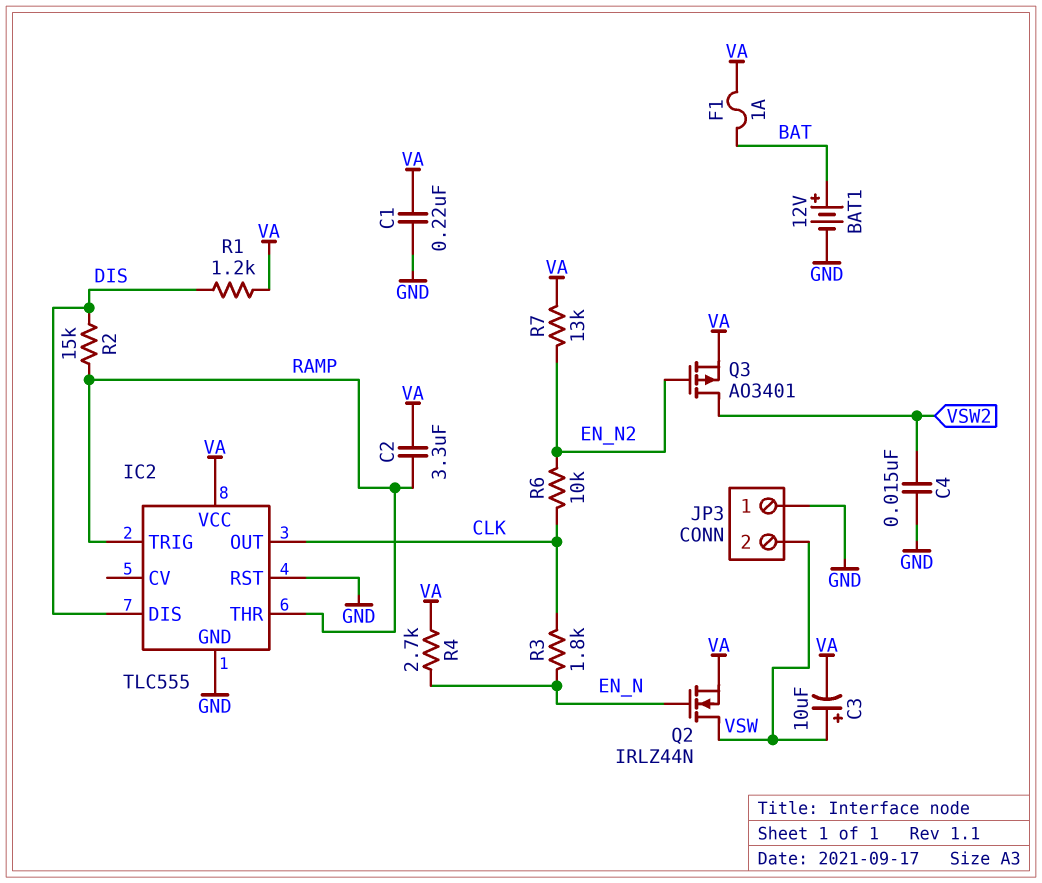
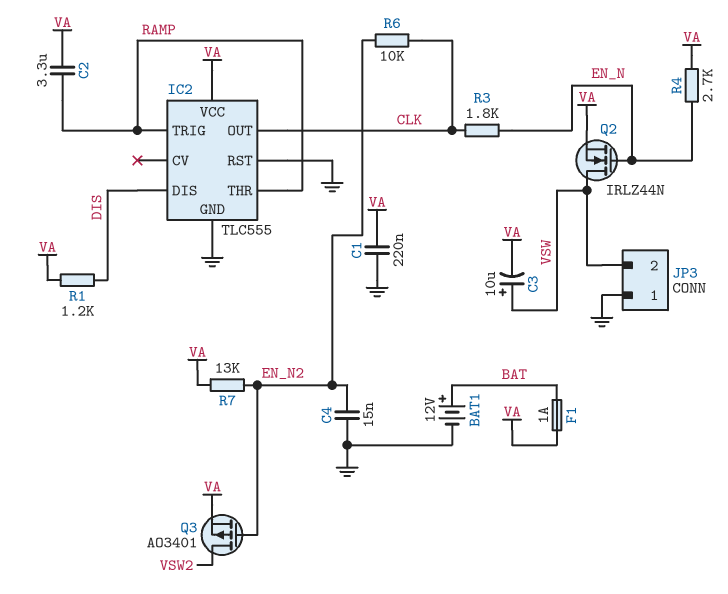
C4: 15nF (GND, VSW2) -> 15nF (EN_N2, GND)
R2: 15k (DIS, RAMP) -> none

